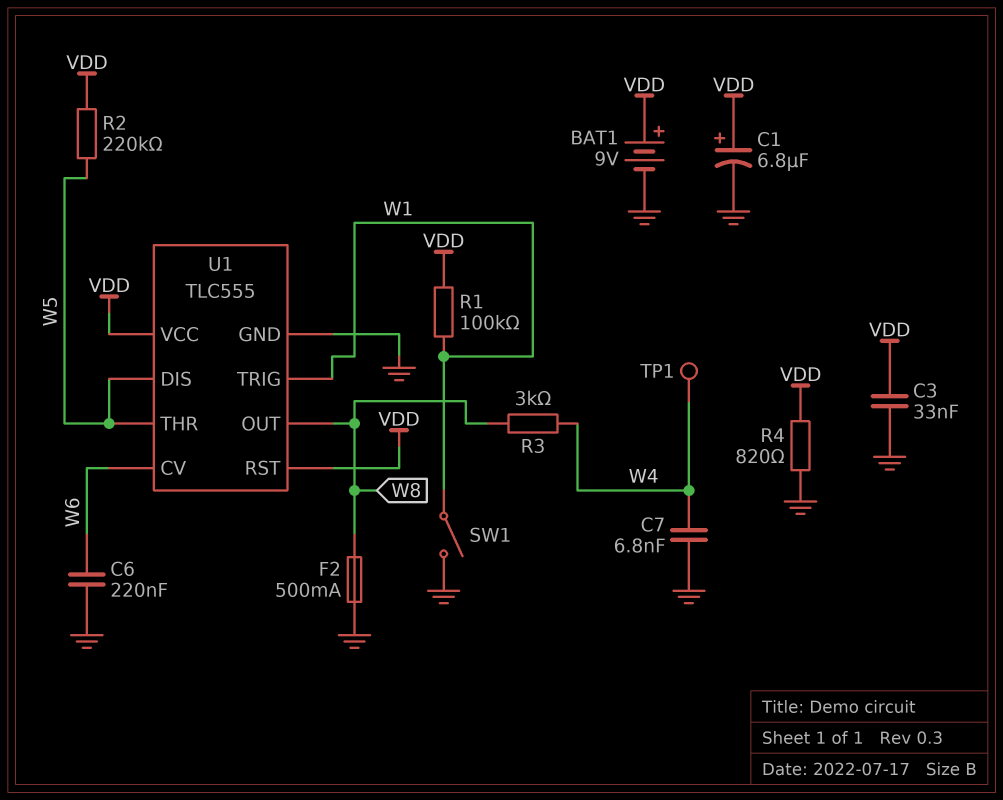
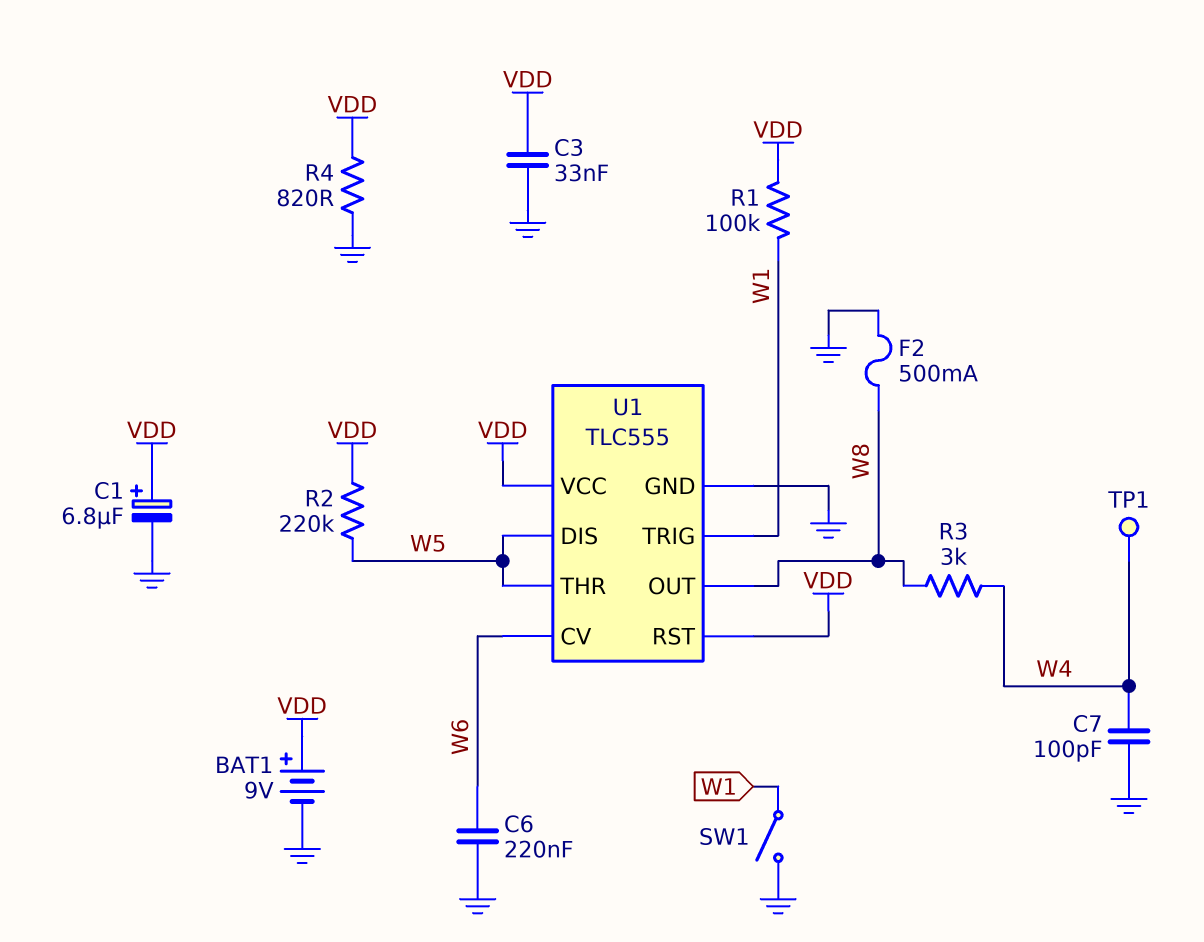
C7: 6.8nF (GND, W4) -> 100pF (GND, W4)

